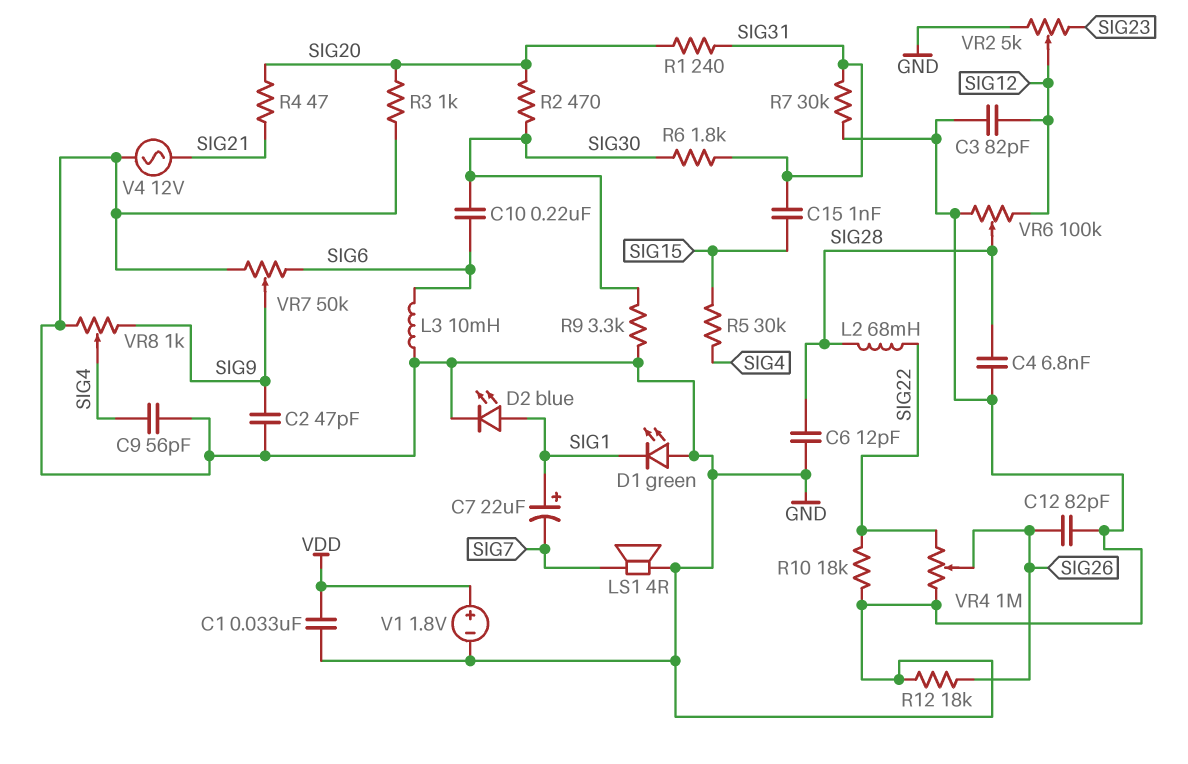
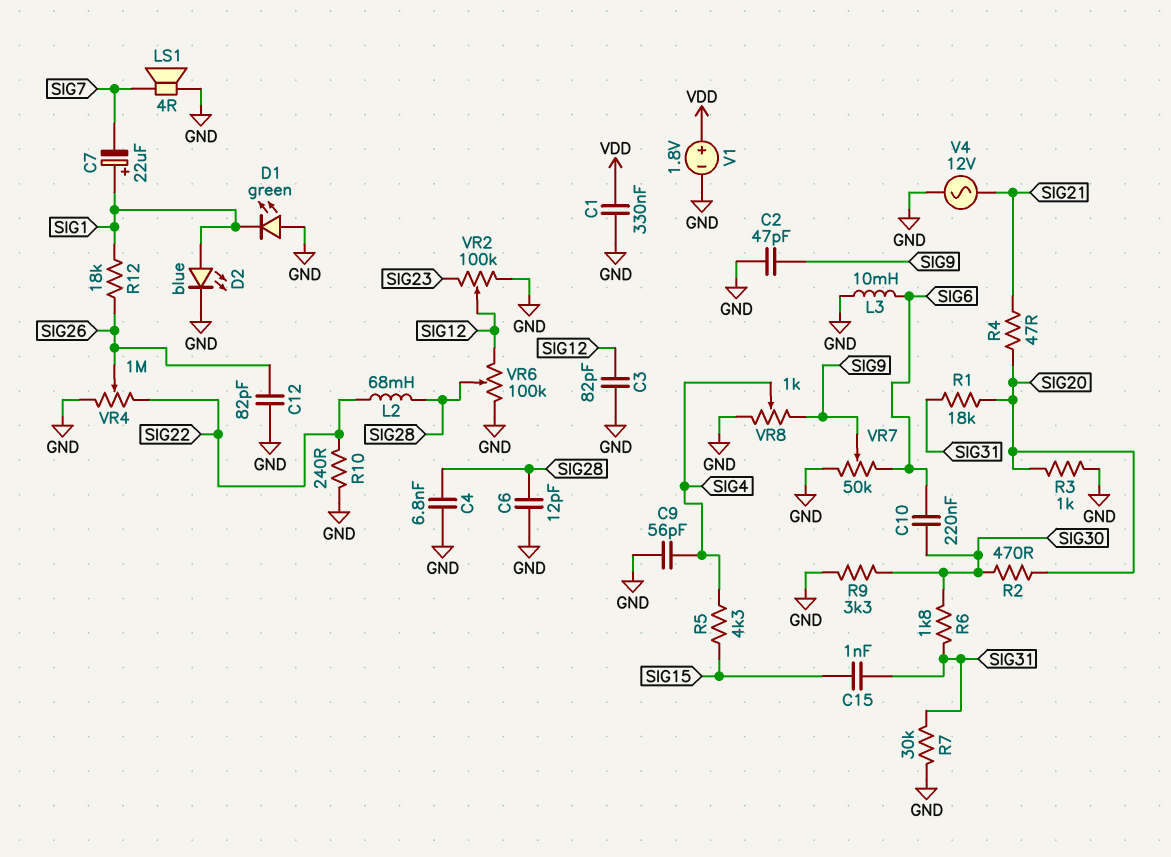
C1: 33nF (GND, VDD) -> 330nF (GND, VDD)
R1: 240 (SIG20, SIG31) -> 18k (SIG20, SIG31)
R5: 30k (SIG4, SIG15) -> 4.3k (SIG4, SIG15)
R10: 18k (GND, SIG22) -> 240 (GND, SIG22)
R12: 18k (GND, SIG26) -> 18k (SIG1, SIG26)
VR2: 5k (GND, SIG23, wiper SIG12) -> 100k (GND, SIG23, wiper SIG12)

